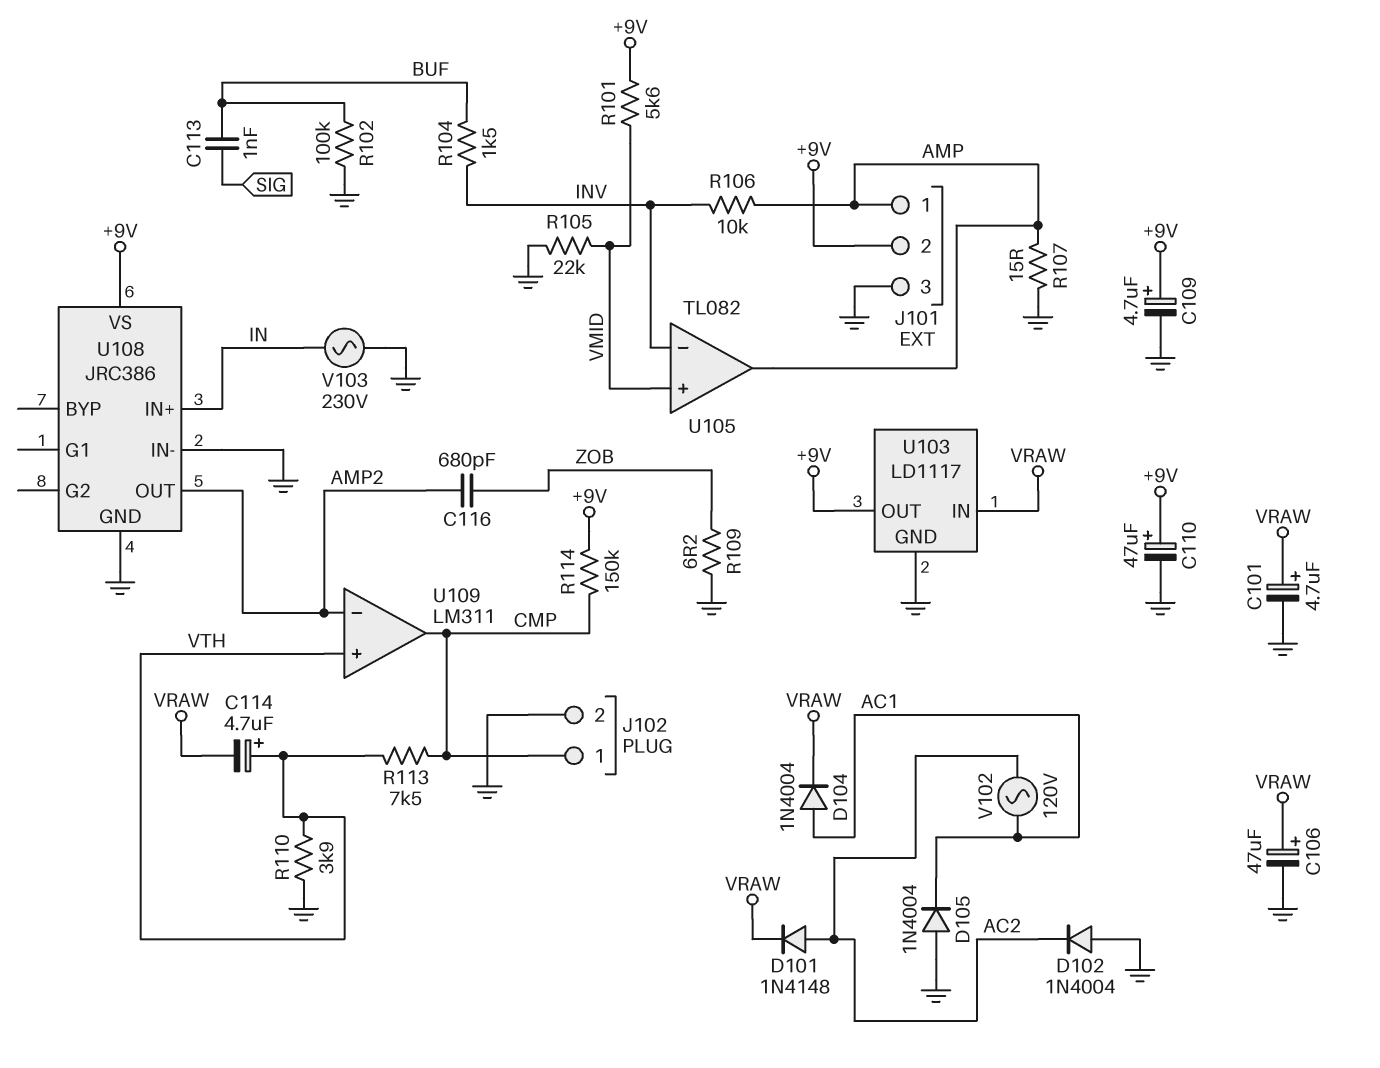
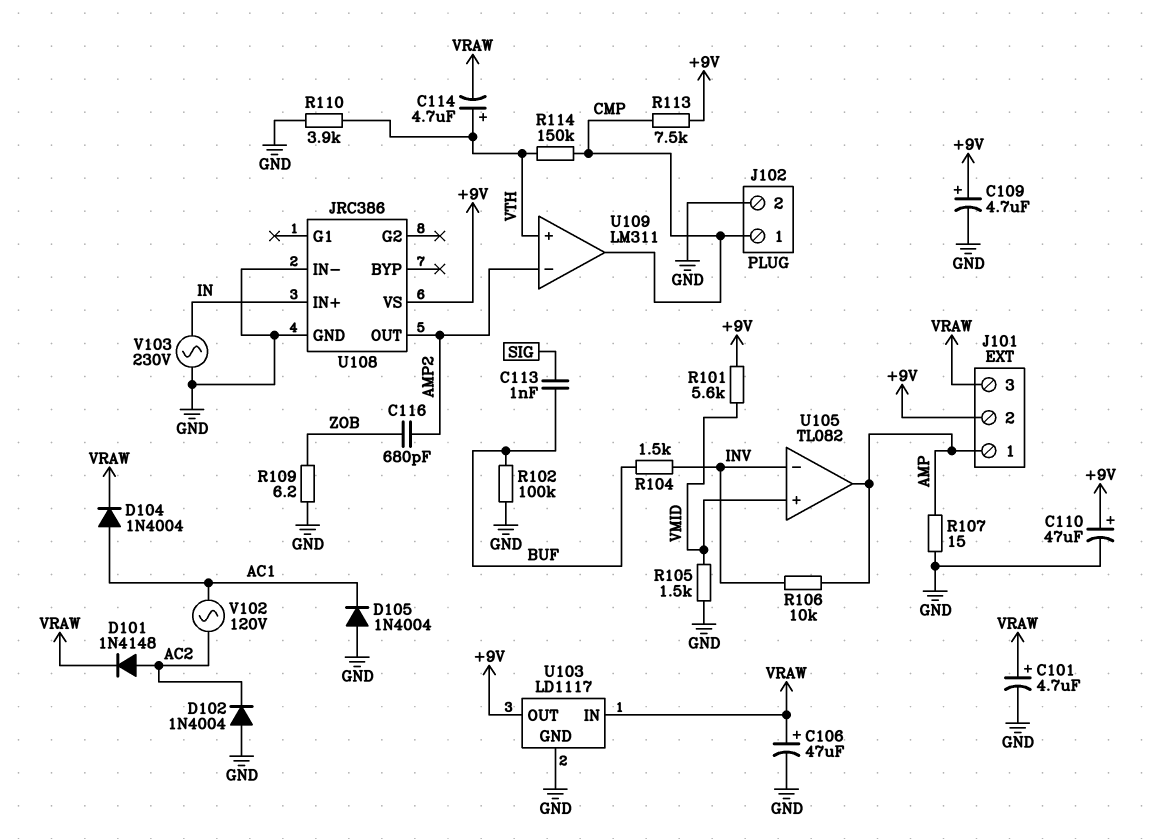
J101 pin 3: GND -> VRAW
R105: 22k (GND, VMID) -> 1.5k (GND, VMID)
R113: 7.5k (CMP, VTH) -> 7.5k (+9V, CMP)
R114: 150k (+9V, CMP) -> 150k (CMP, VTH)

